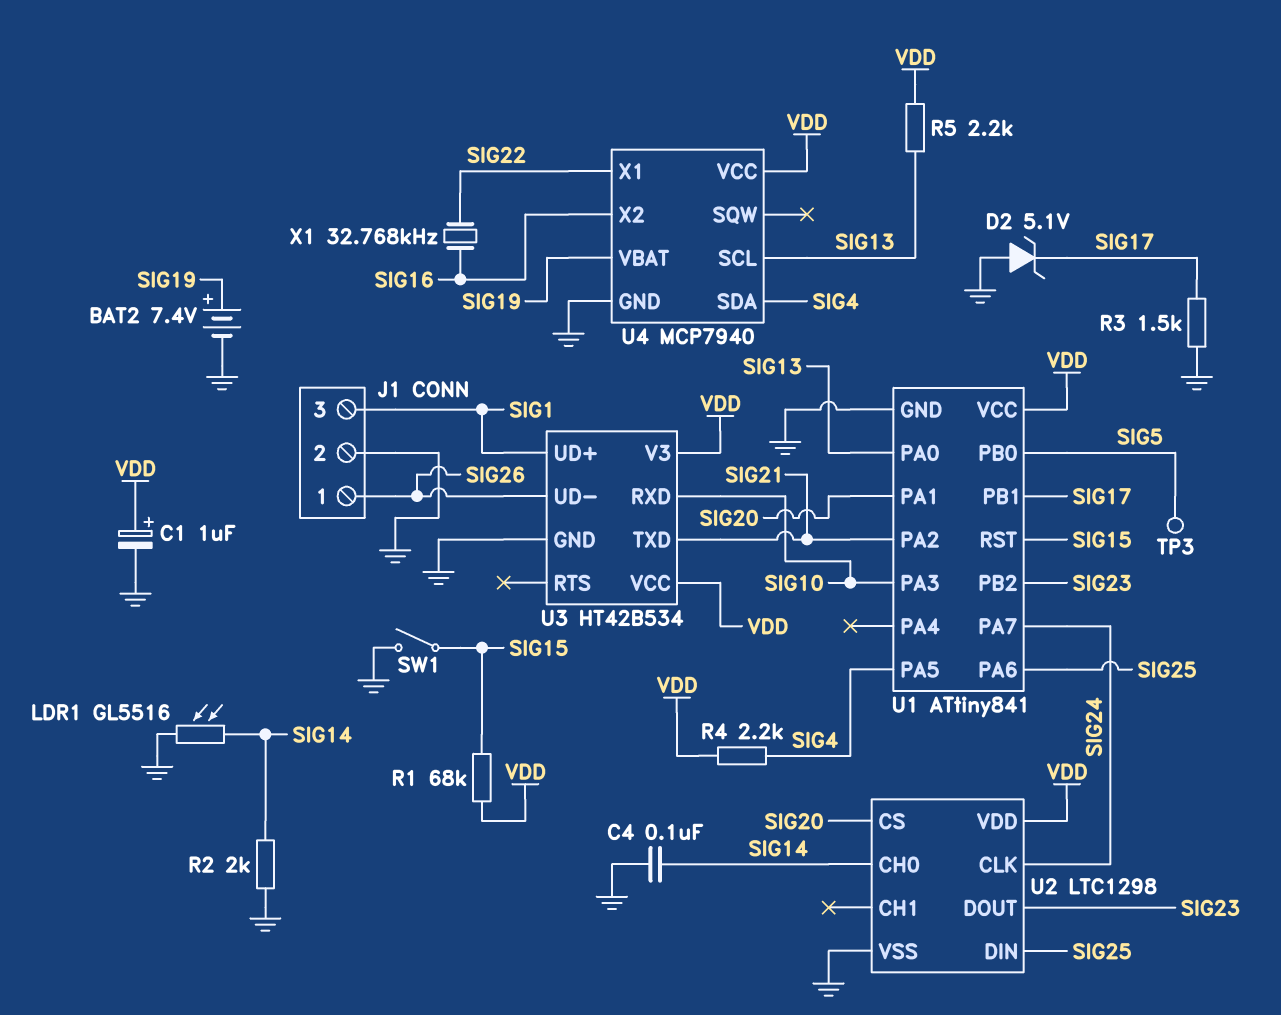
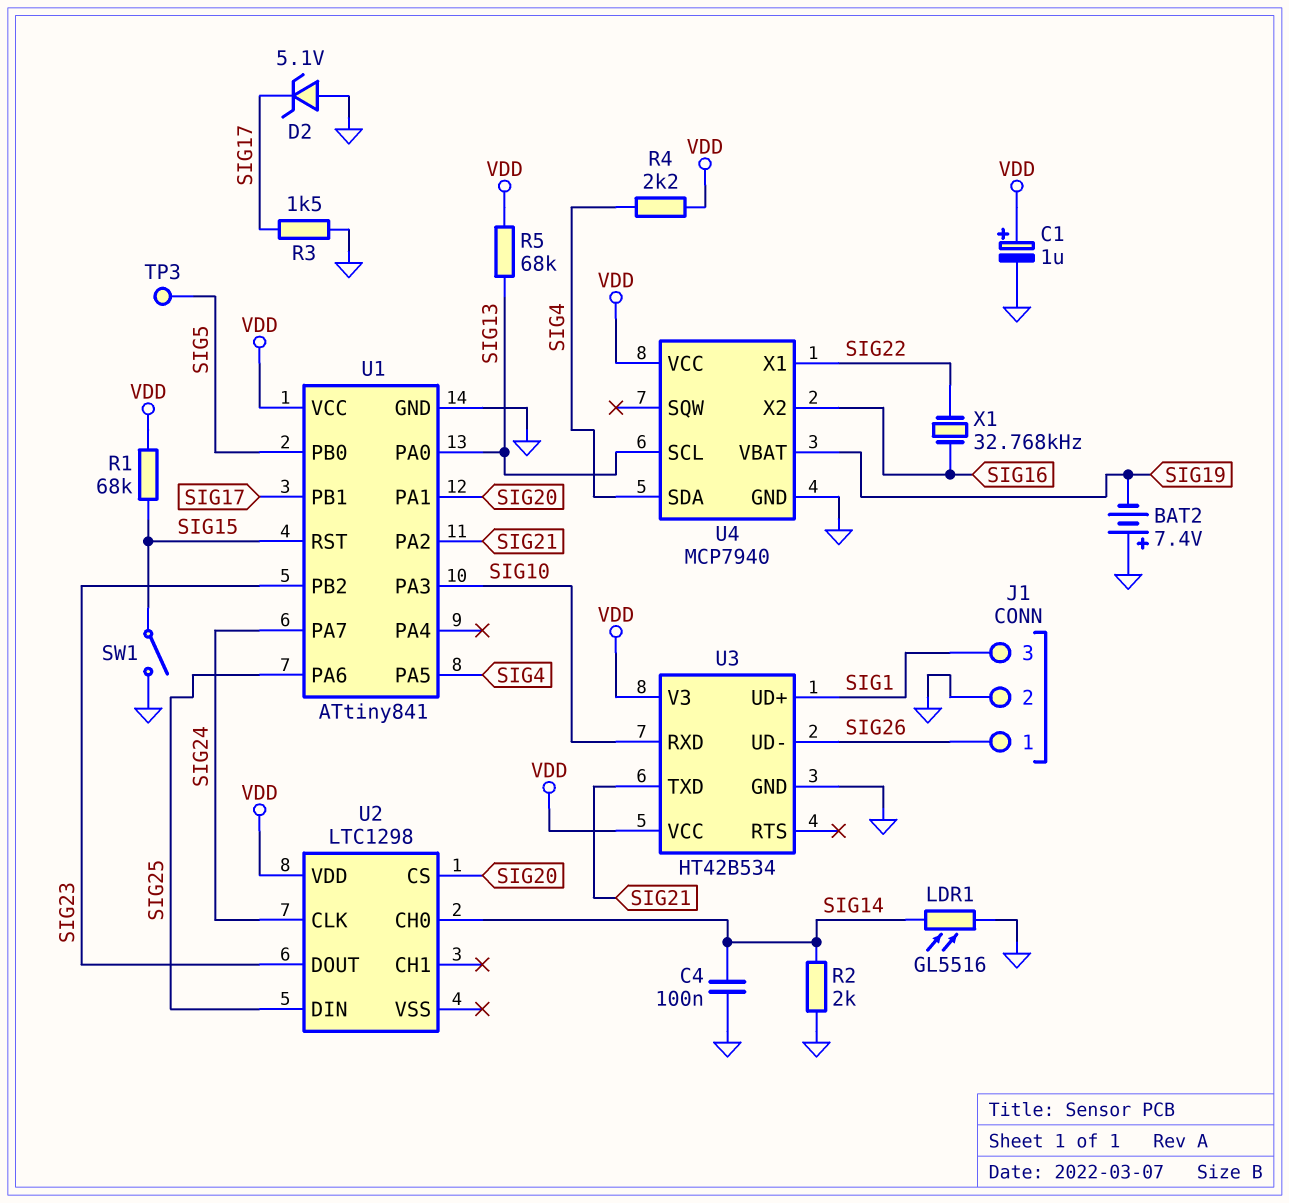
BAT2: 7.4V (plus SIG19, minus GND) -> 7.4V (plus GND, minus SIG19)
R5: 2.2k (SIG13, VDD) -> 68k (SIG13, VDD)
U2 pin VSS: GND -> none

